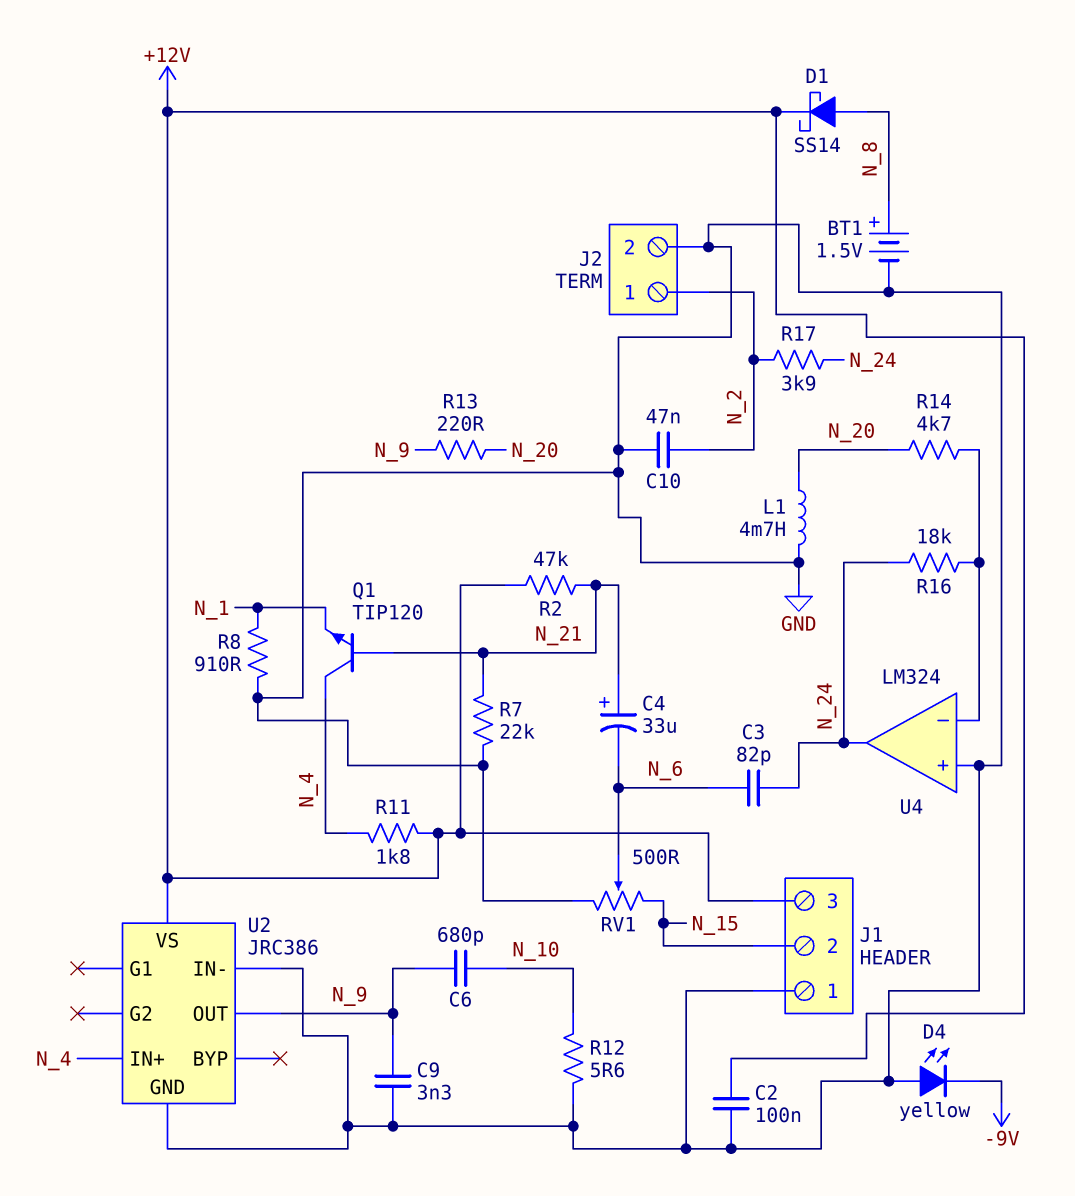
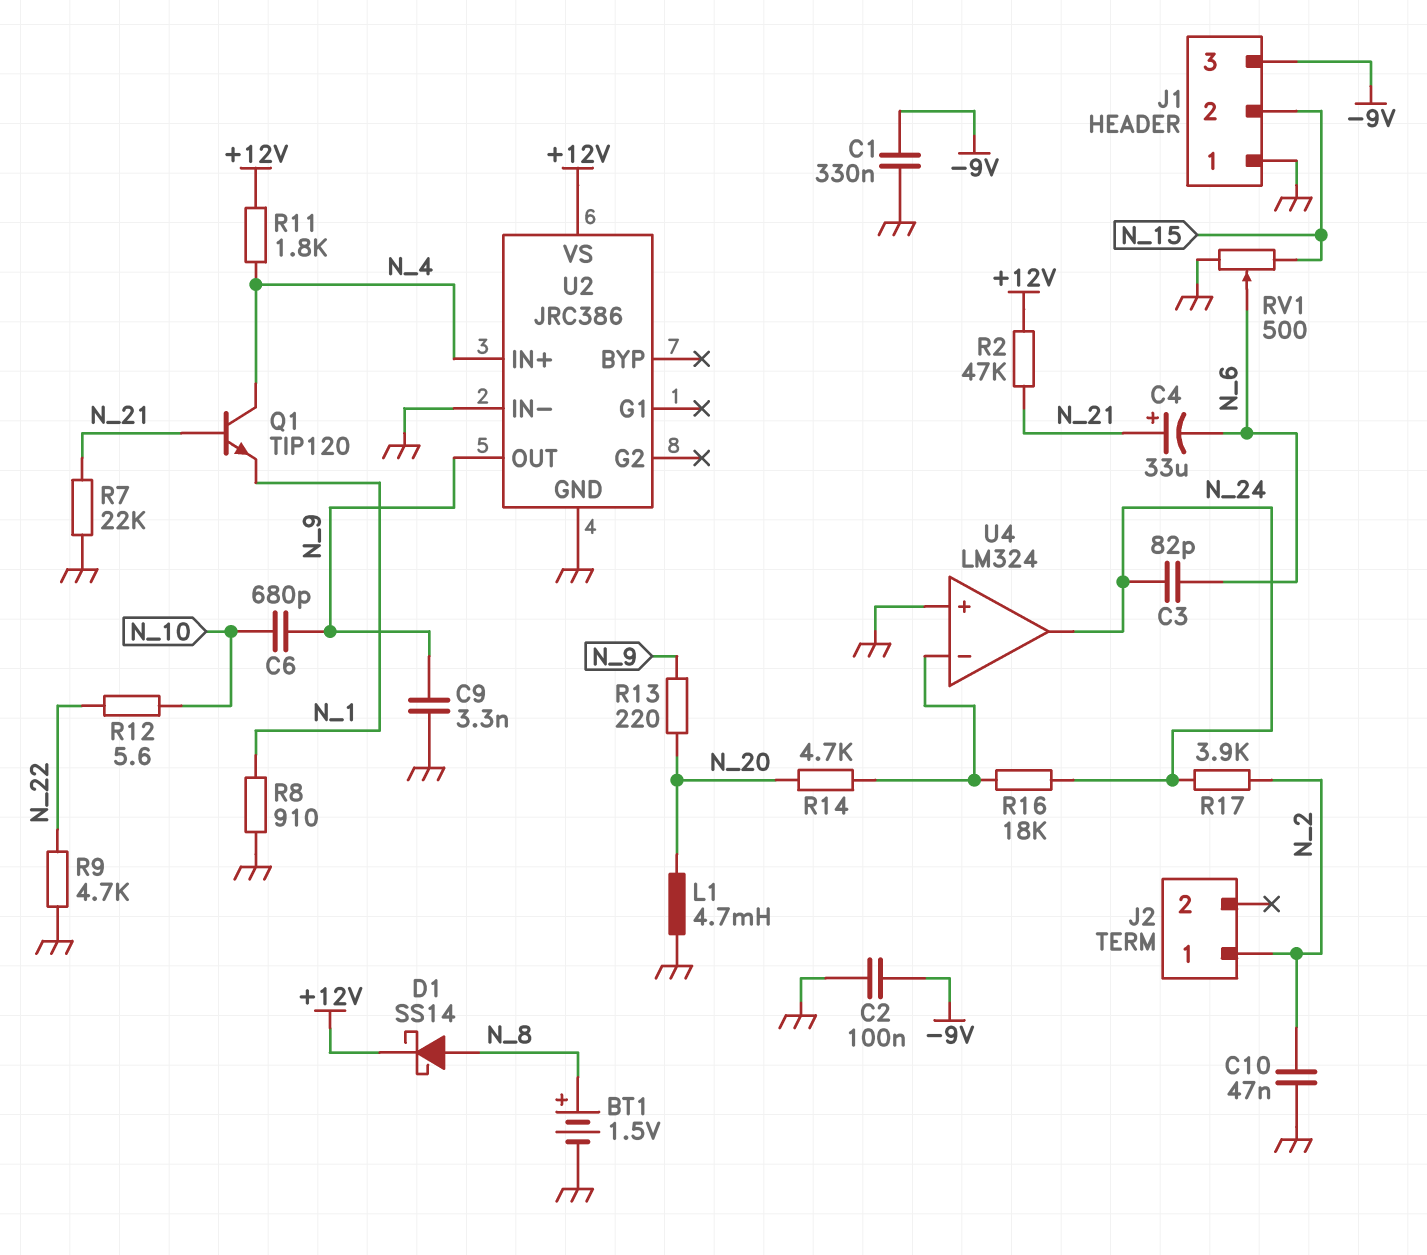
C1: none -> 330nF (-9V, GND)
C2: 100nF (+12V, GND) -> 100nF (-9V, GND)
D4: LED yellow (A GND, K -9V) -> none
J1 pin 3: +12V -> -9V
J2 pin 2: GND -> none
R9: none -> 4.7k (GND, N_22)
R12: 5.6 (GND, N_10) -> 5.6 (N_10, N_22)

